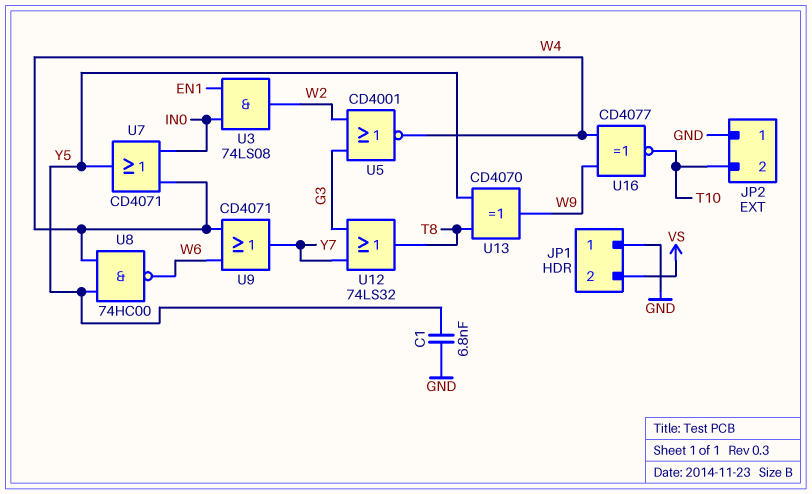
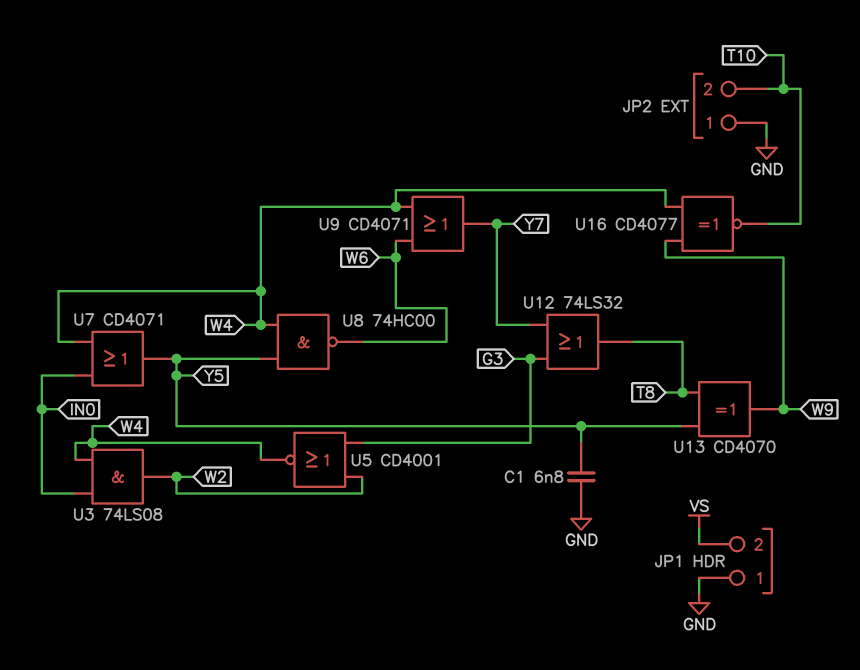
U3: AND 74LS08 (in EN1, in IN0, out W2) -> AND 74LS08 (in IN0, in W4, out W2)

